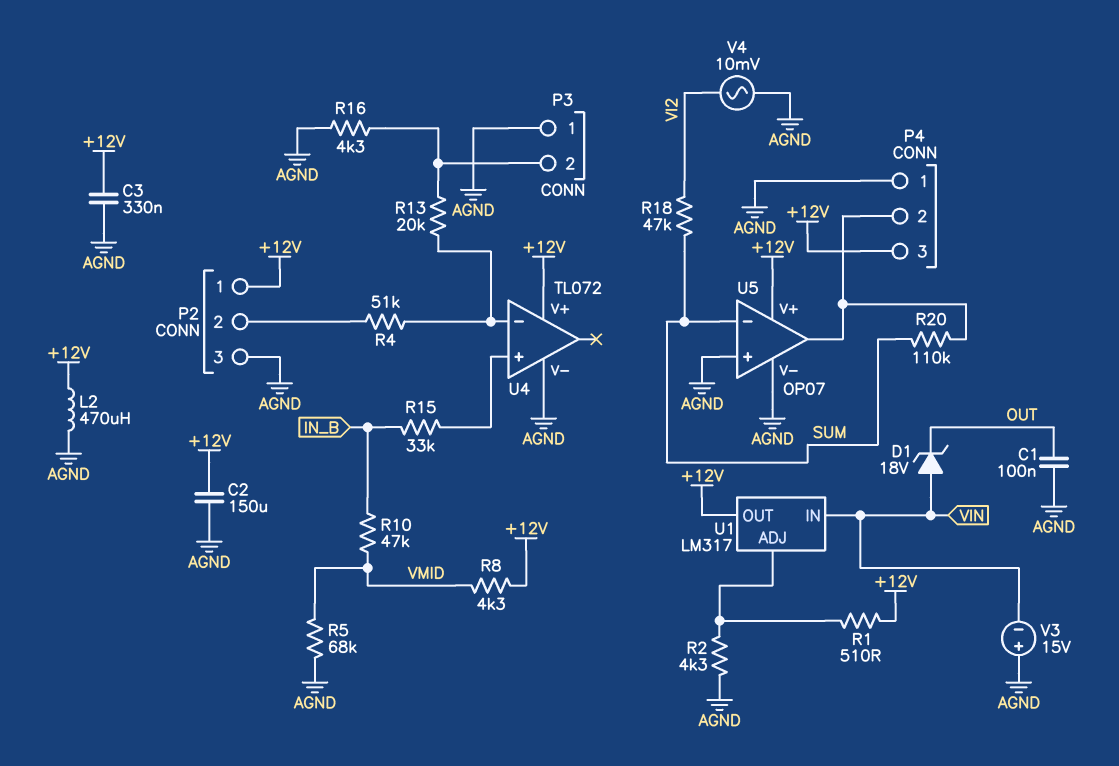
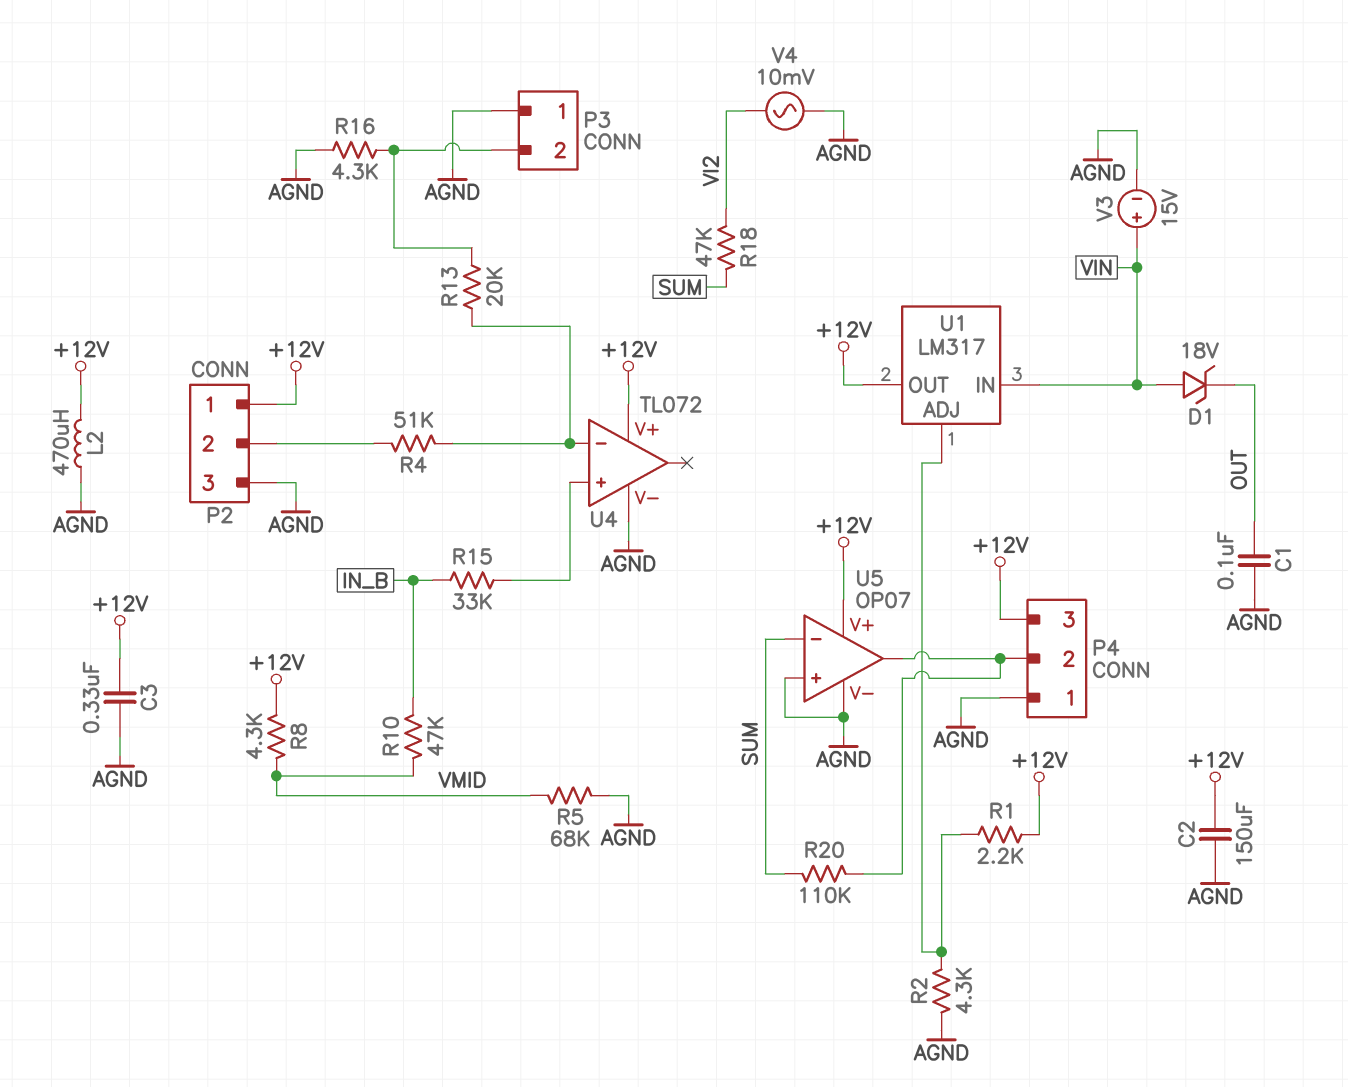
R1: 510 (+12V, U1/ADJ) -> 2.2k (+12V, U1/ADJ)
V3: 15V (plus AGND, minus VIN) -> 15V (plus VIN, minus AGND)

